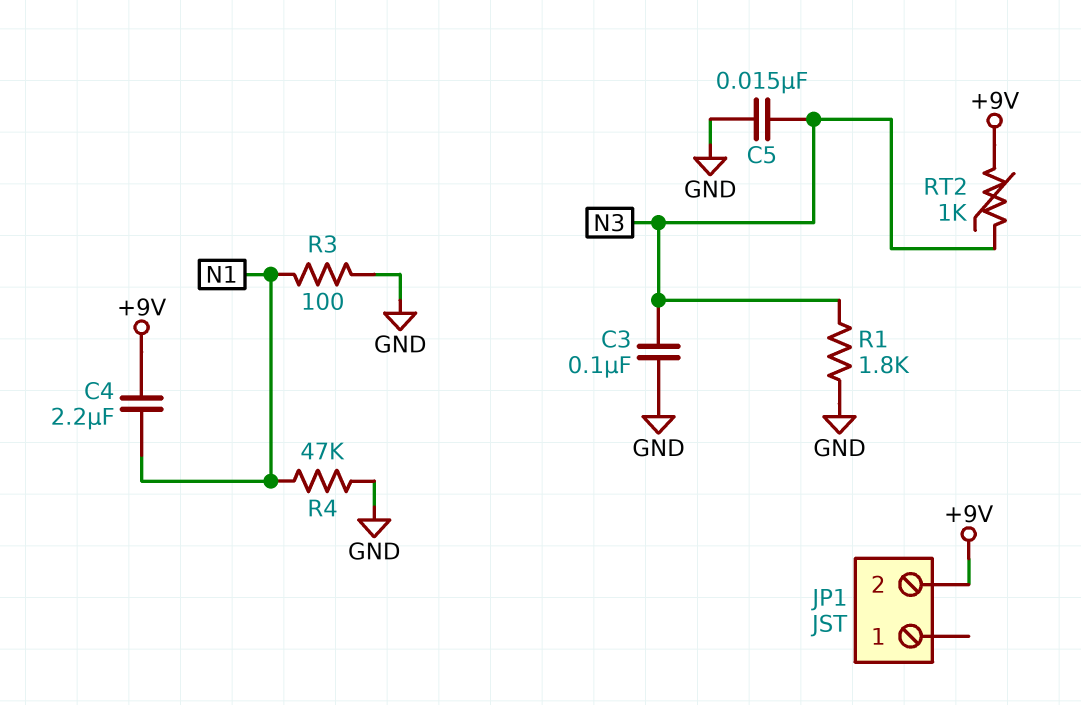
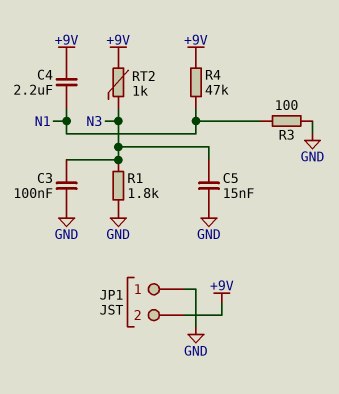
JP1 pin 1: none -> GND
R4: 47k (GND, N1) -> 47k (+9V, N1)

